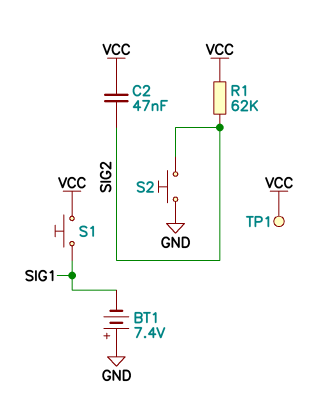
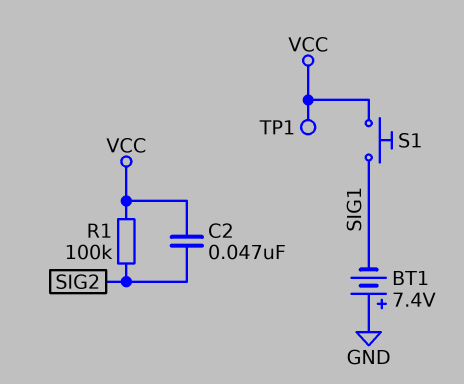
R1: 62k (SIG2, VCC) -> 100k (SIG2, VCC)
S2: button (GND, SIG2) -> none

